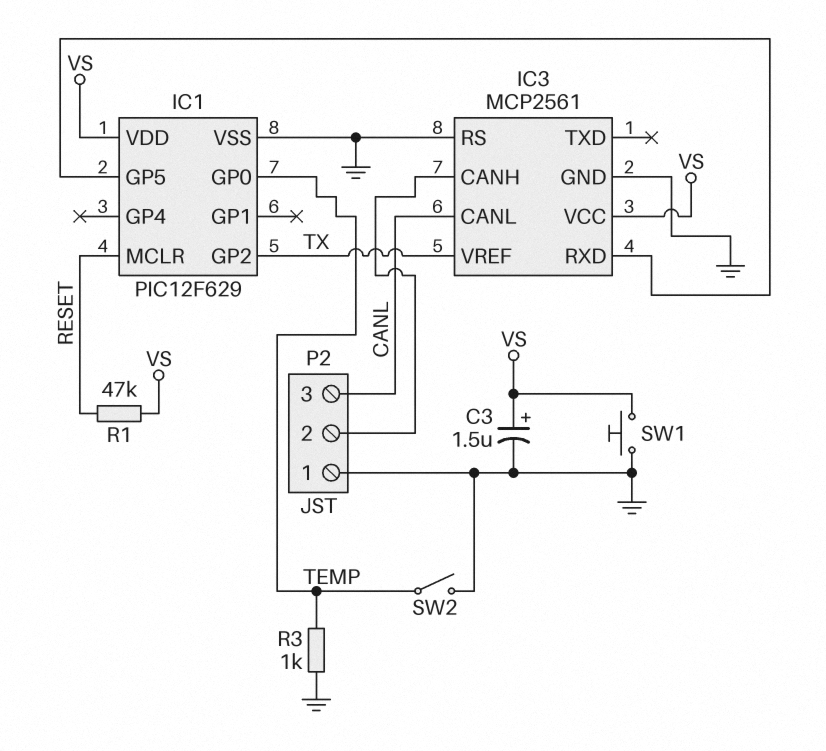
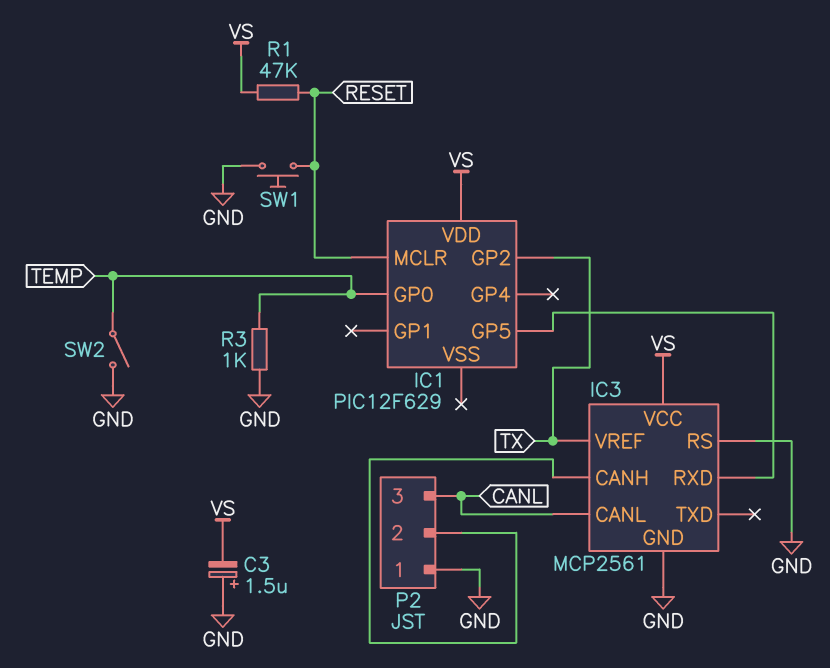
C3: 1.5uF (plus VS, minus GND) -> 1.5uF (plus GND, minus VS)
IC1 pin VSS: GND -> none
SW1: button (GND, VS) -> button (GND, RESET)

